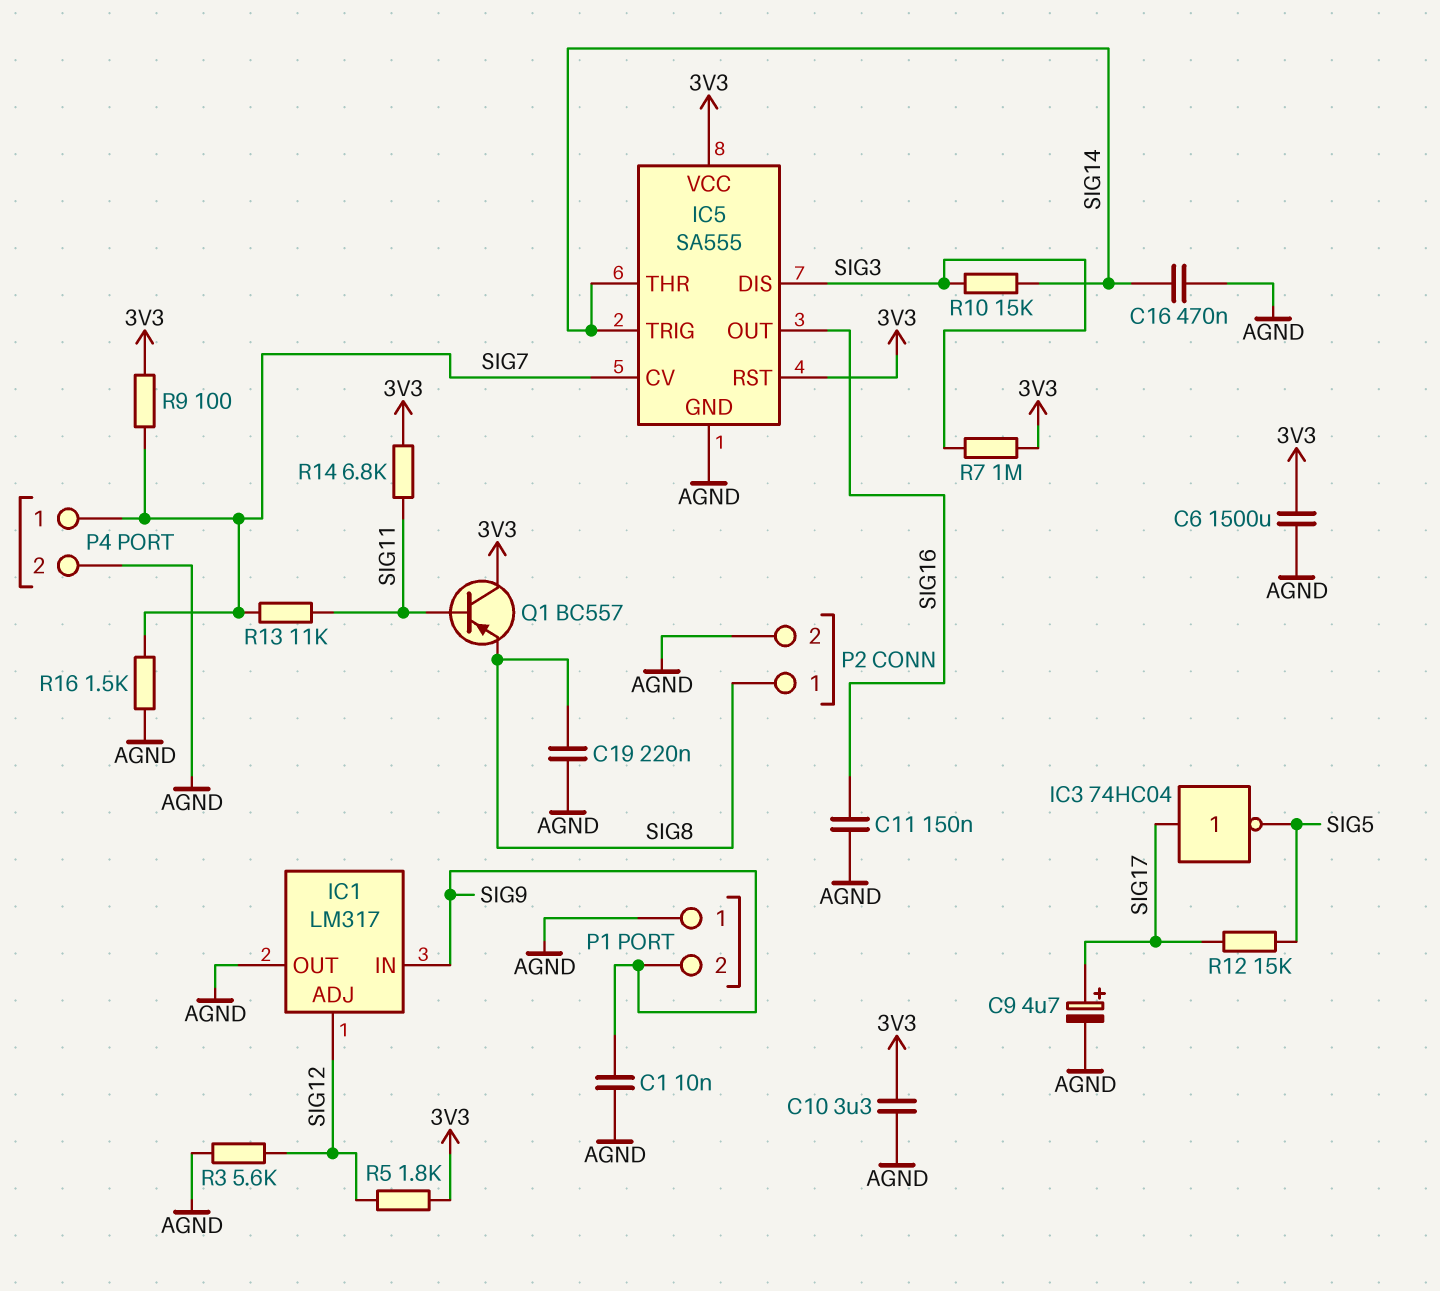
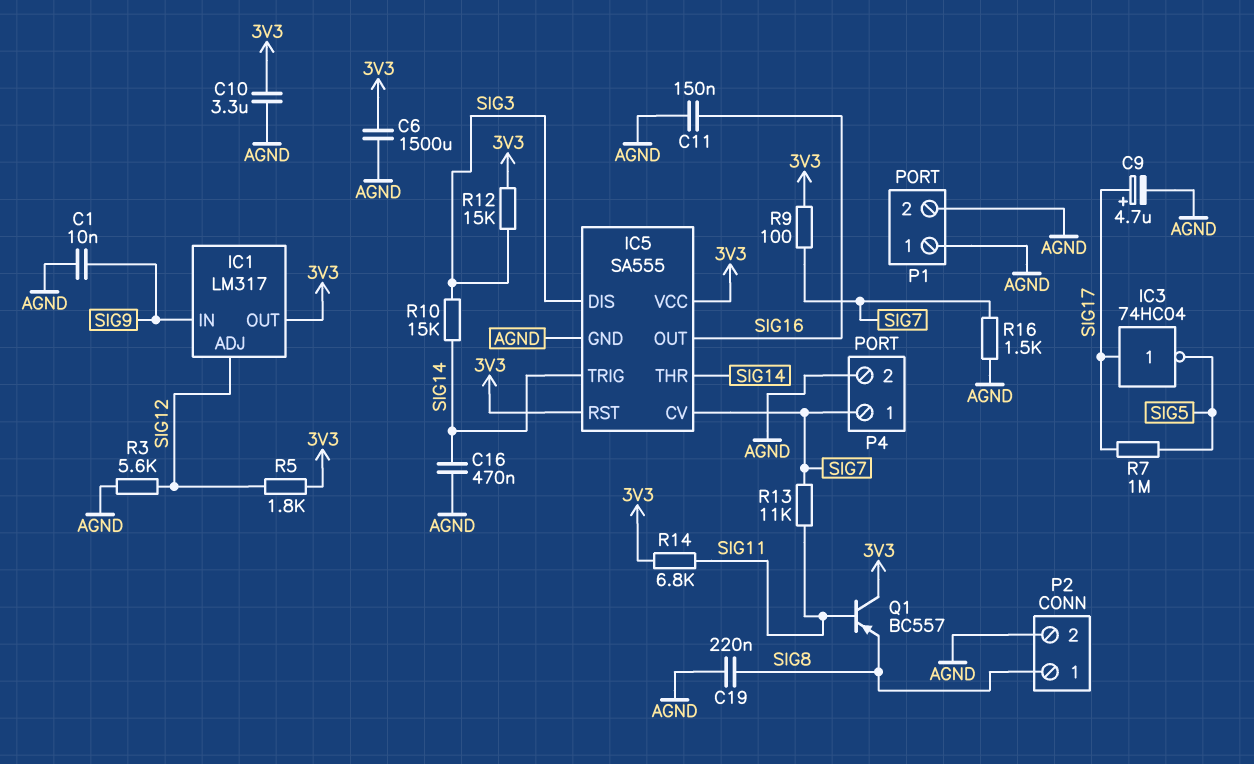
IC1 pin OUT: AGND -> 3V3
P1 pin 2: SIG9 -> AGND
R7: 1M (3V3, SIG3) -> 1M (SIG5, SIG17)
R12: 15k (SIG5, SIG17) -> 15k (3V3, SIG3)

